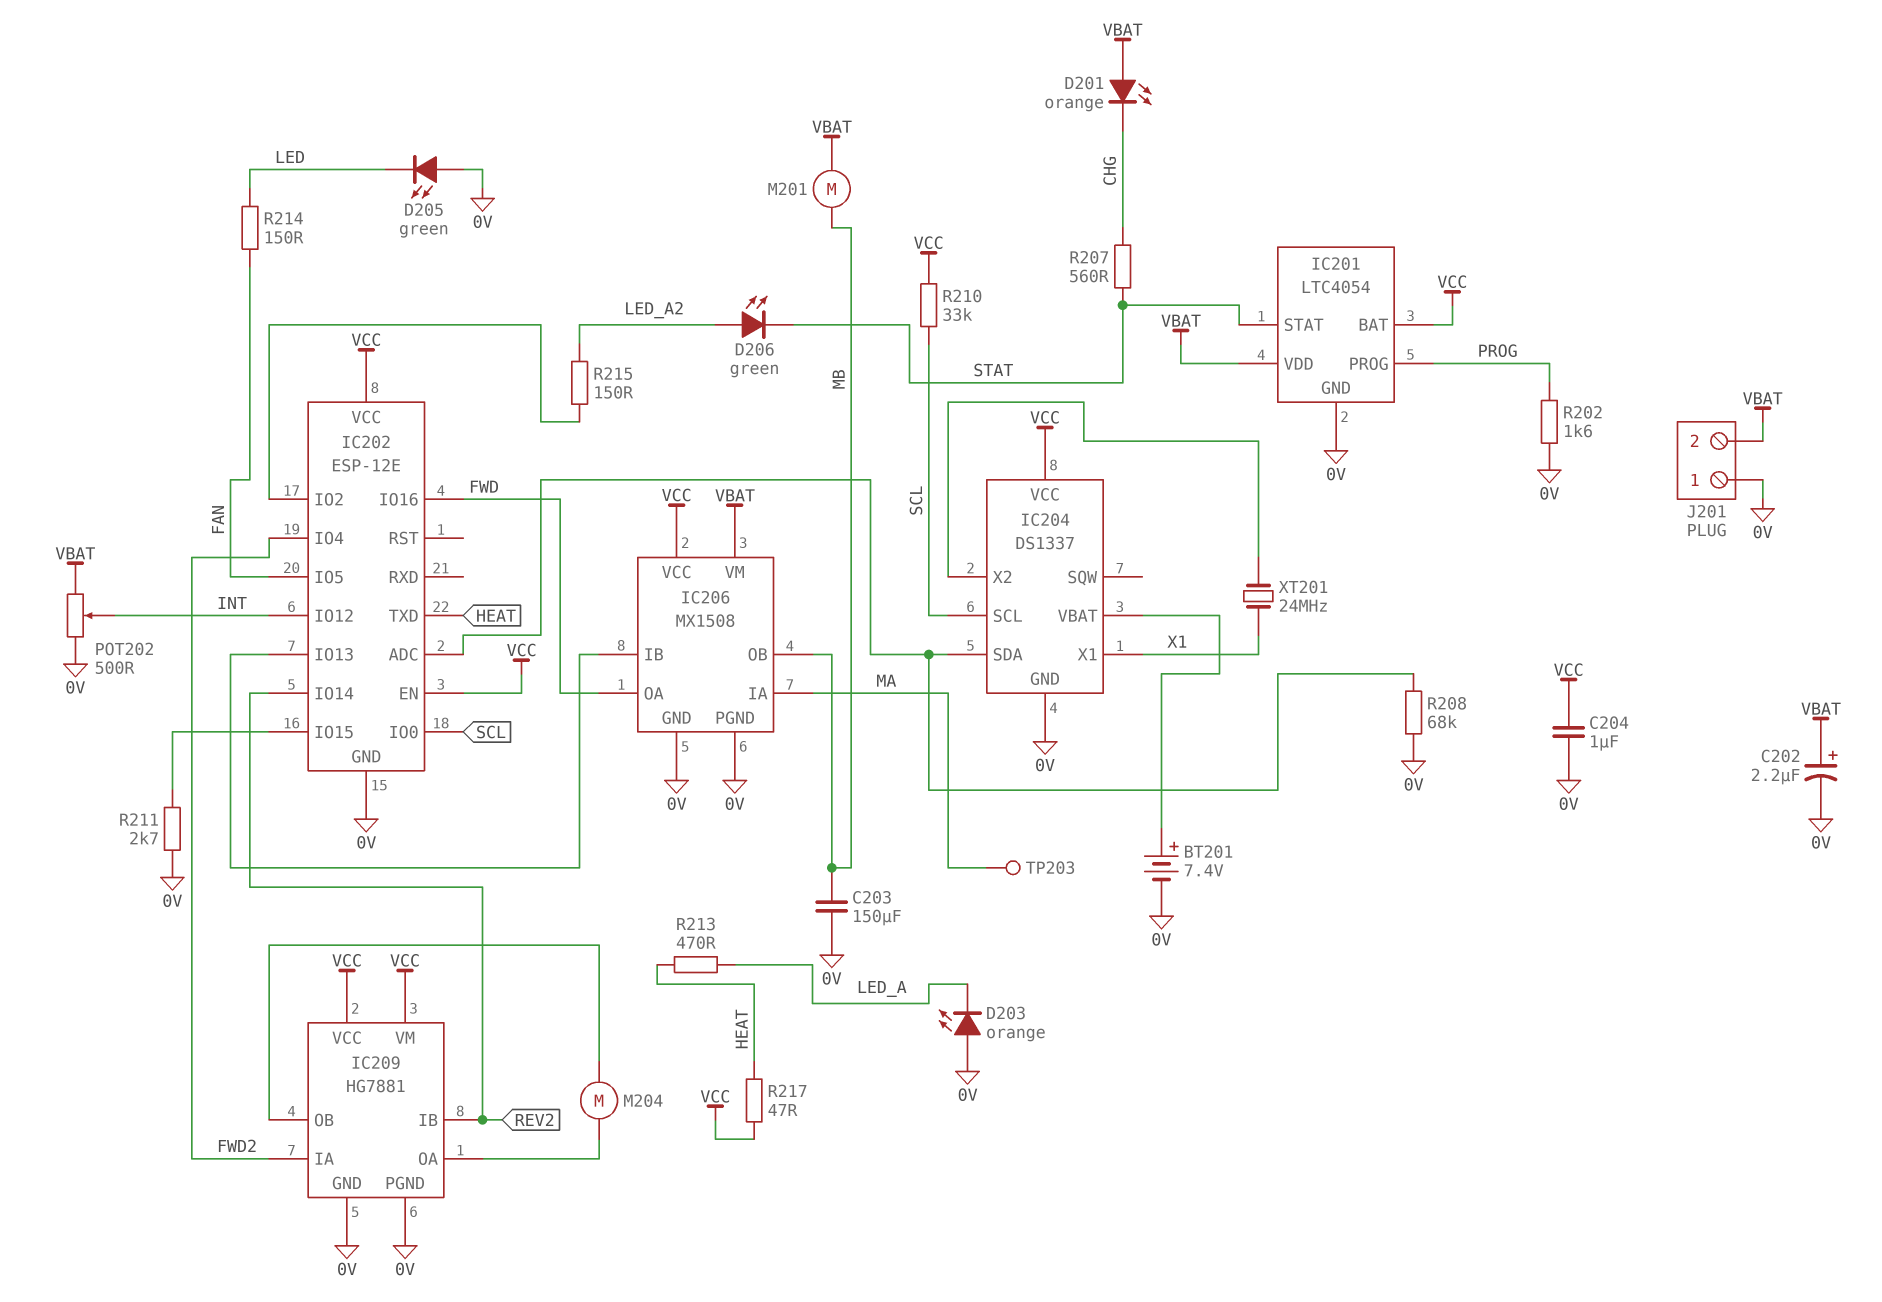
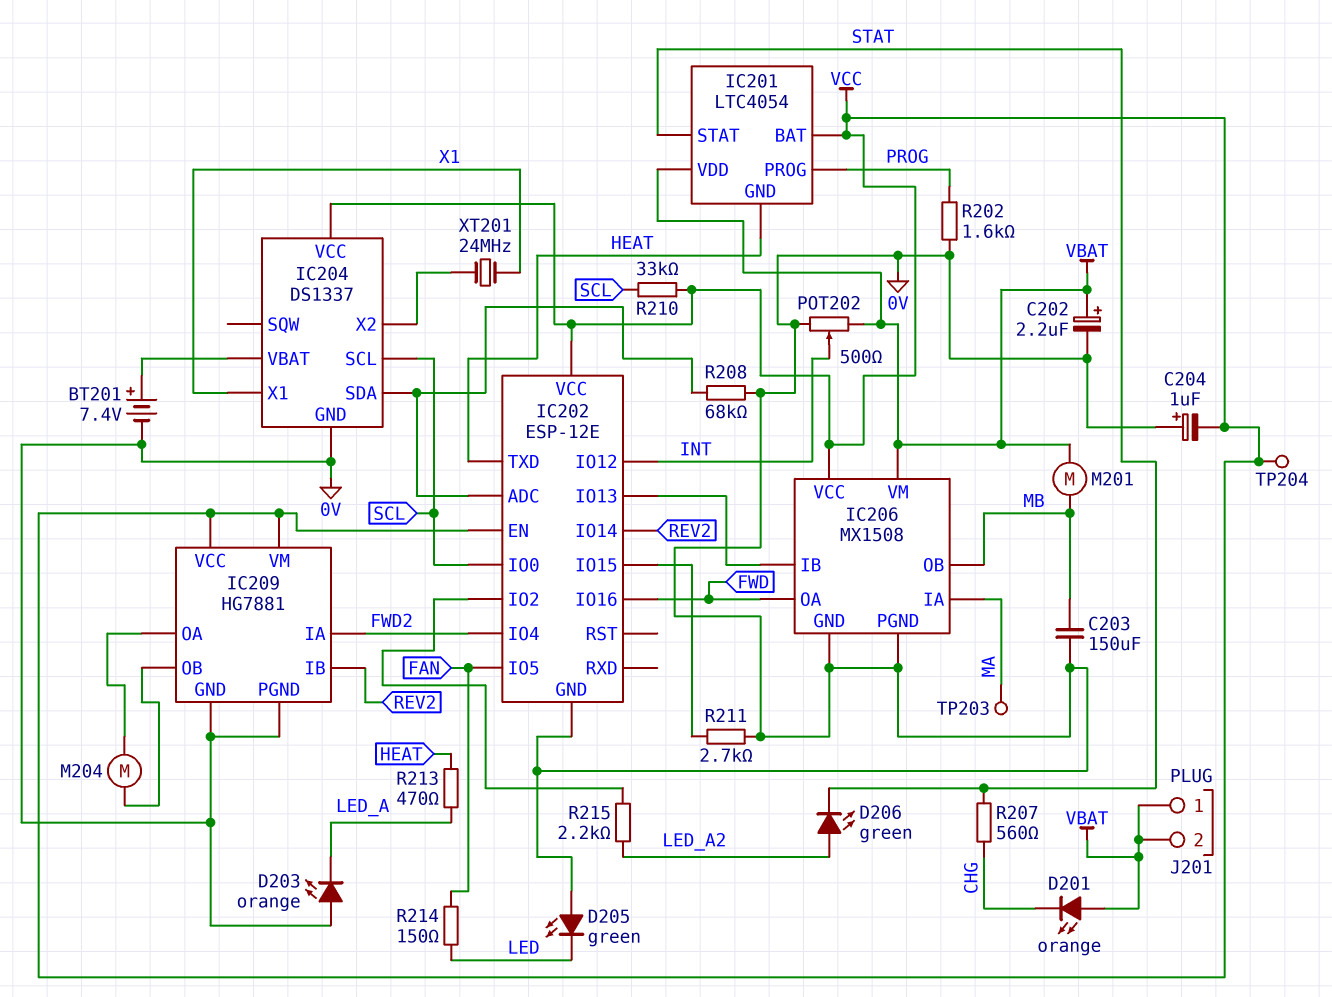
C204: 1uF (0V, VCC) -> 1uF (plus 0V, minus VCC)
IC201 pin GND: 0V -> HEAT
J201 pin 1: 0V -> VBAT
R215: 150 (IC202/IO2, LED_A2) -> 2.2k (IC202/IO2, LED_A2)
R217: 47 (HEAT, VCC) -> none
TP204: none -> test point (VCC)

